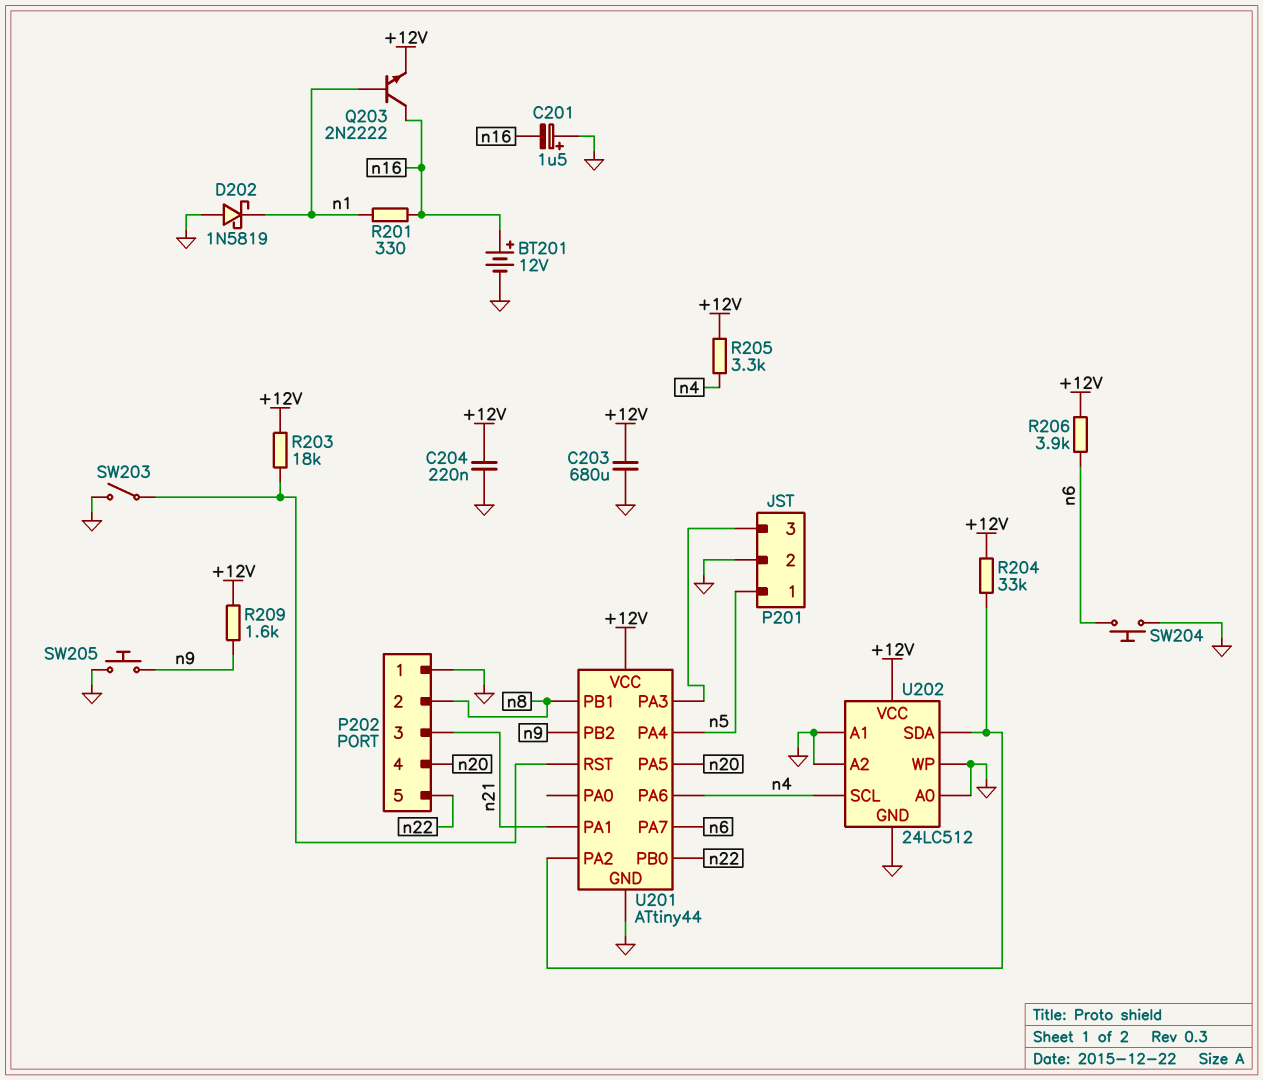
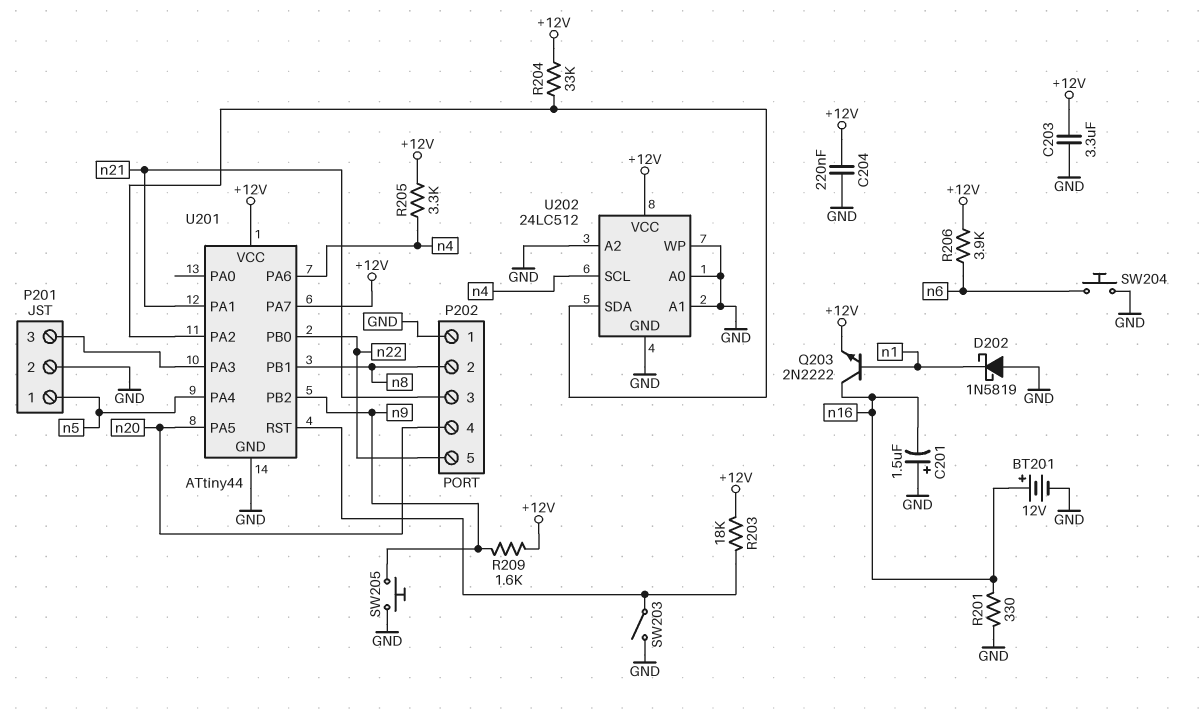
C203: 680uF (+12V, GND) -> 3.3uF (+12V, GND)
R201: 330 (n1, n16) -> 330 (GND, n16)
U201 pin PA7: n6 -> +12V

